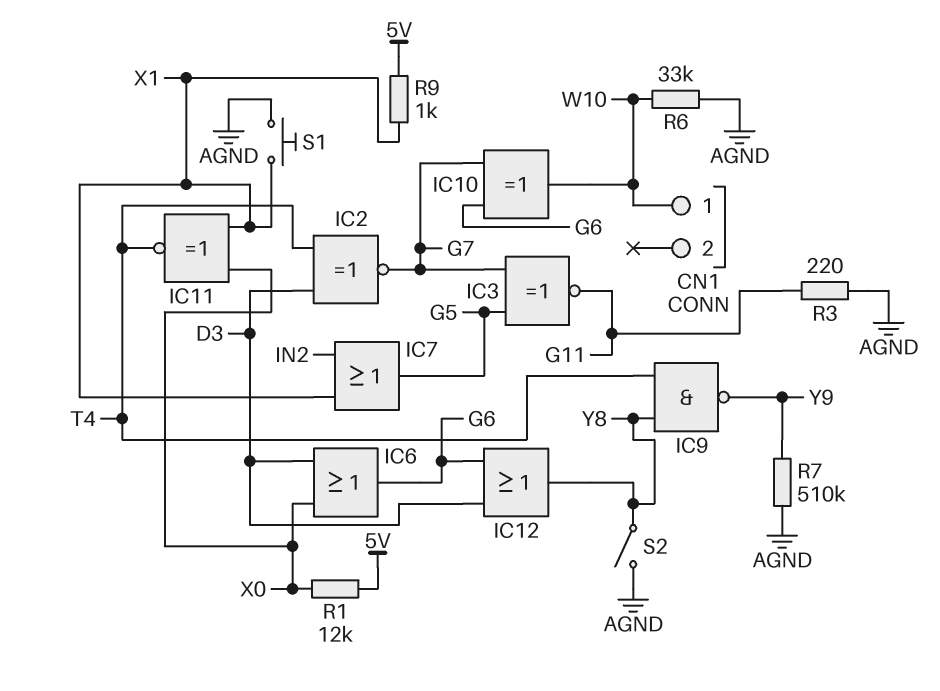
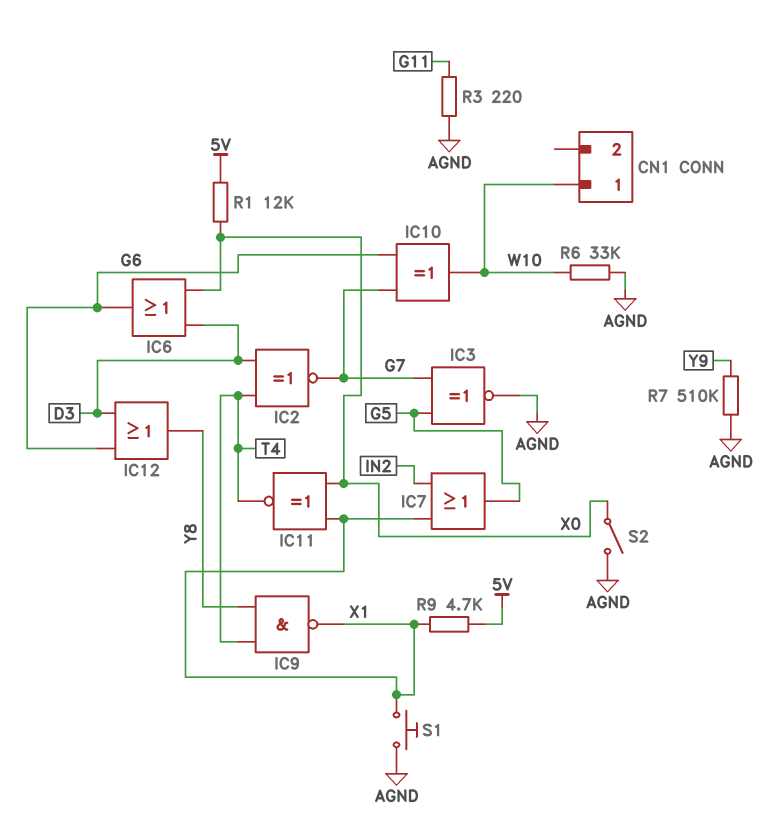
IC3: XNOR (in G5, in G7, out G11) -> XNOR (in G5, in G7, out AGND)
IC9: NAND (in T4, in Y8, out Y9) -> NAND (in T4, in Y8, out X1)
R9: 1k (5V, X1) -> 4.7k (5V, X1)
S2: switch (AGND, Y8) -> switch (AGND, X0)

